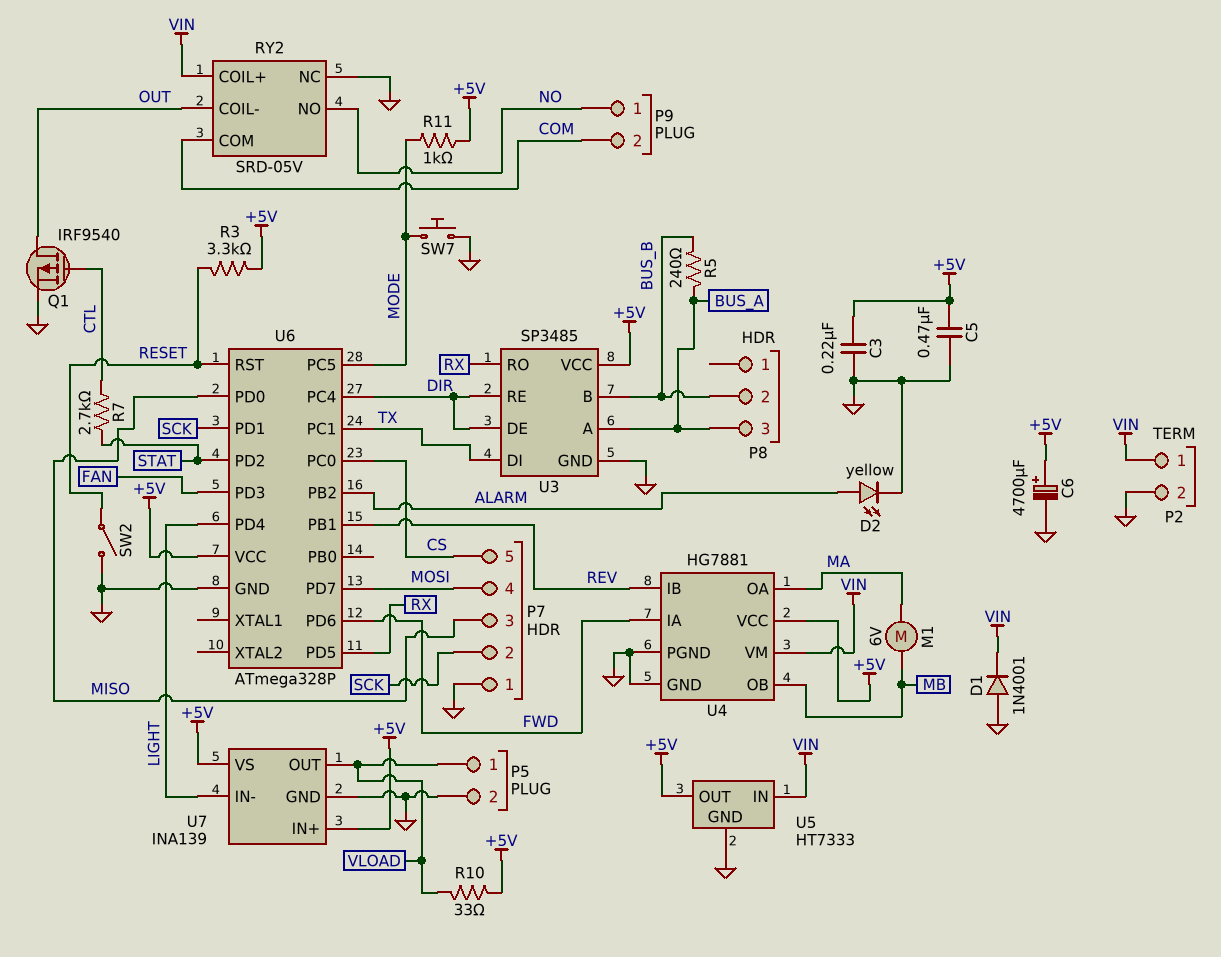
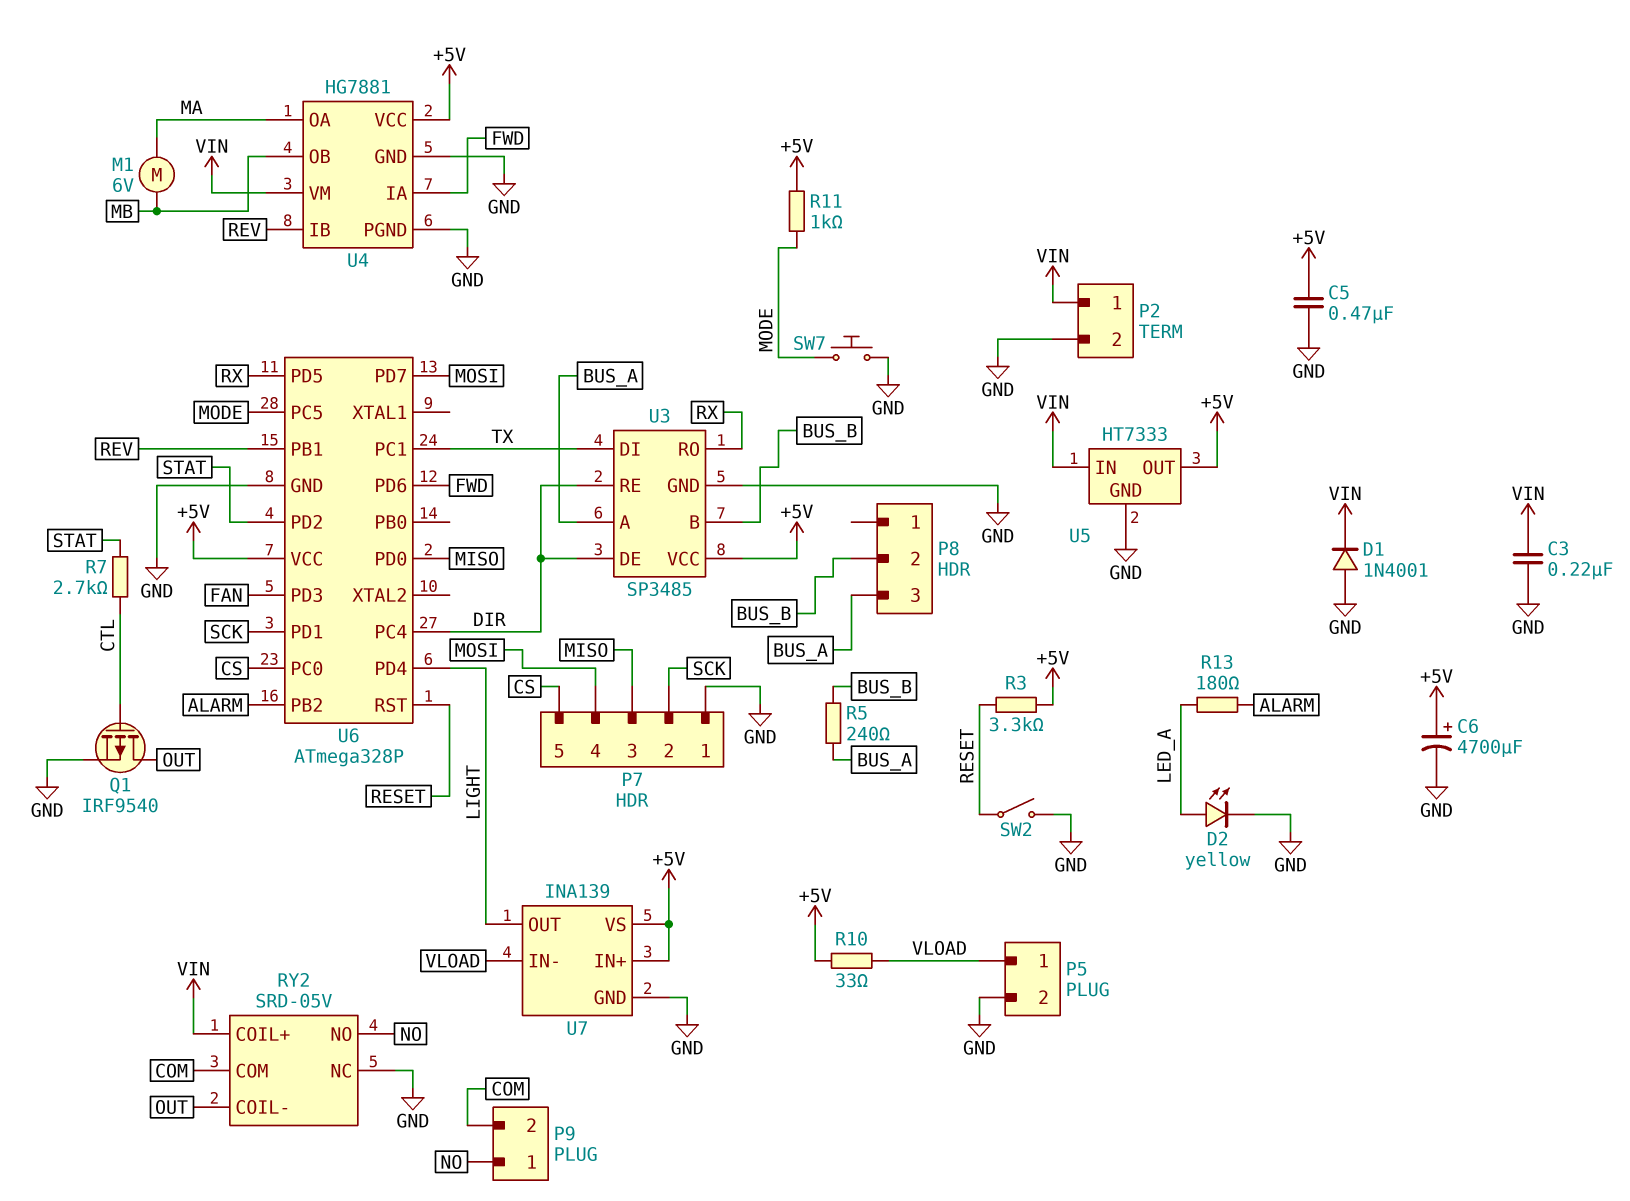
C3: 220nF (+5V, GND) -> 220nF (GND, VIN)
D2: LED yellow (A ALARM, K GND) -> LED yellow (A LED_A, K GND)
R13: none -> 180 (ALARM, LED_A)
U7 pin IN-: LIGHT -> VLOAD
U7 pin OUT: VLOAD -> LIGHT

